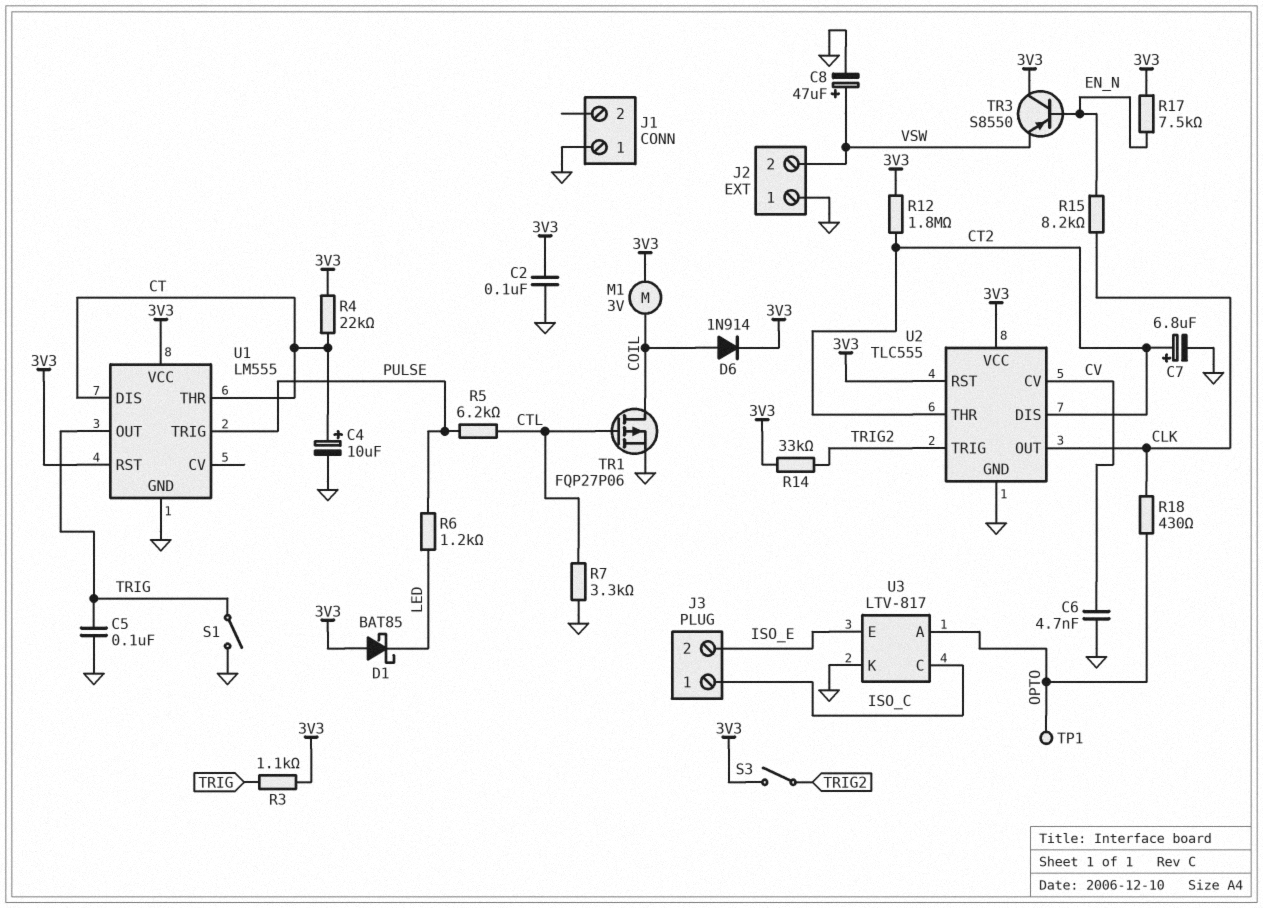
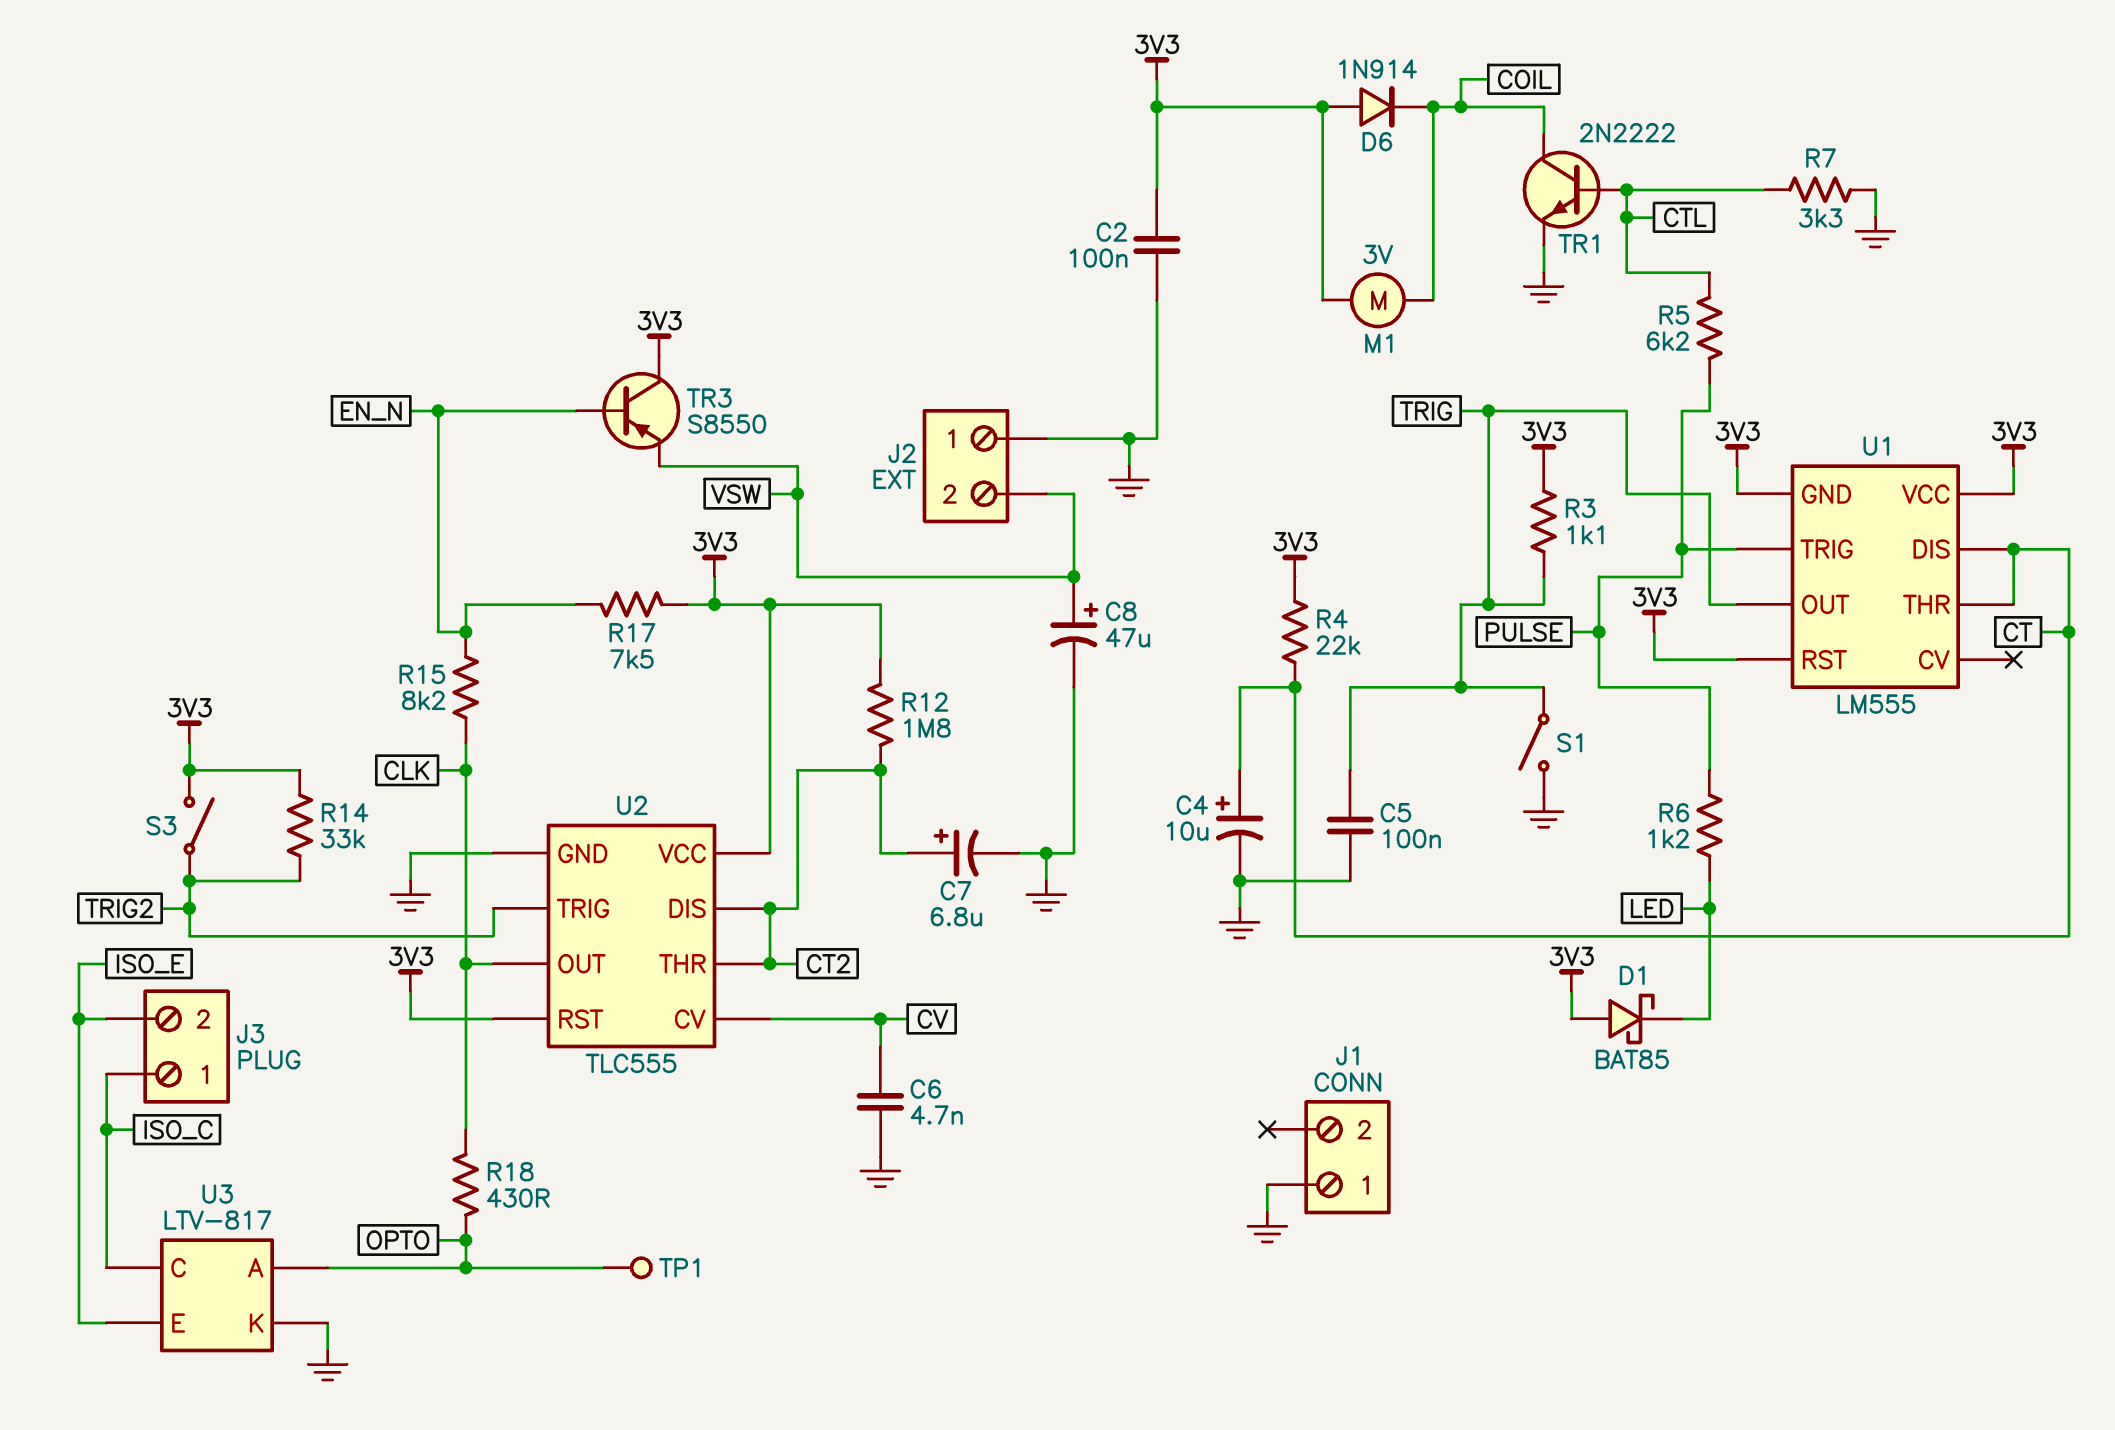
D6: diode 1N914 (A COIL, K 3V3) -> diode 1N914 (A 3V3, K COIL)
TR1: PMOS FQP27P06 (G CTL, D COIL, S GND) -> NPN 2N2222 (B CTL, C COIL, E GND)
U1 pin GND: GND -> 3V3

